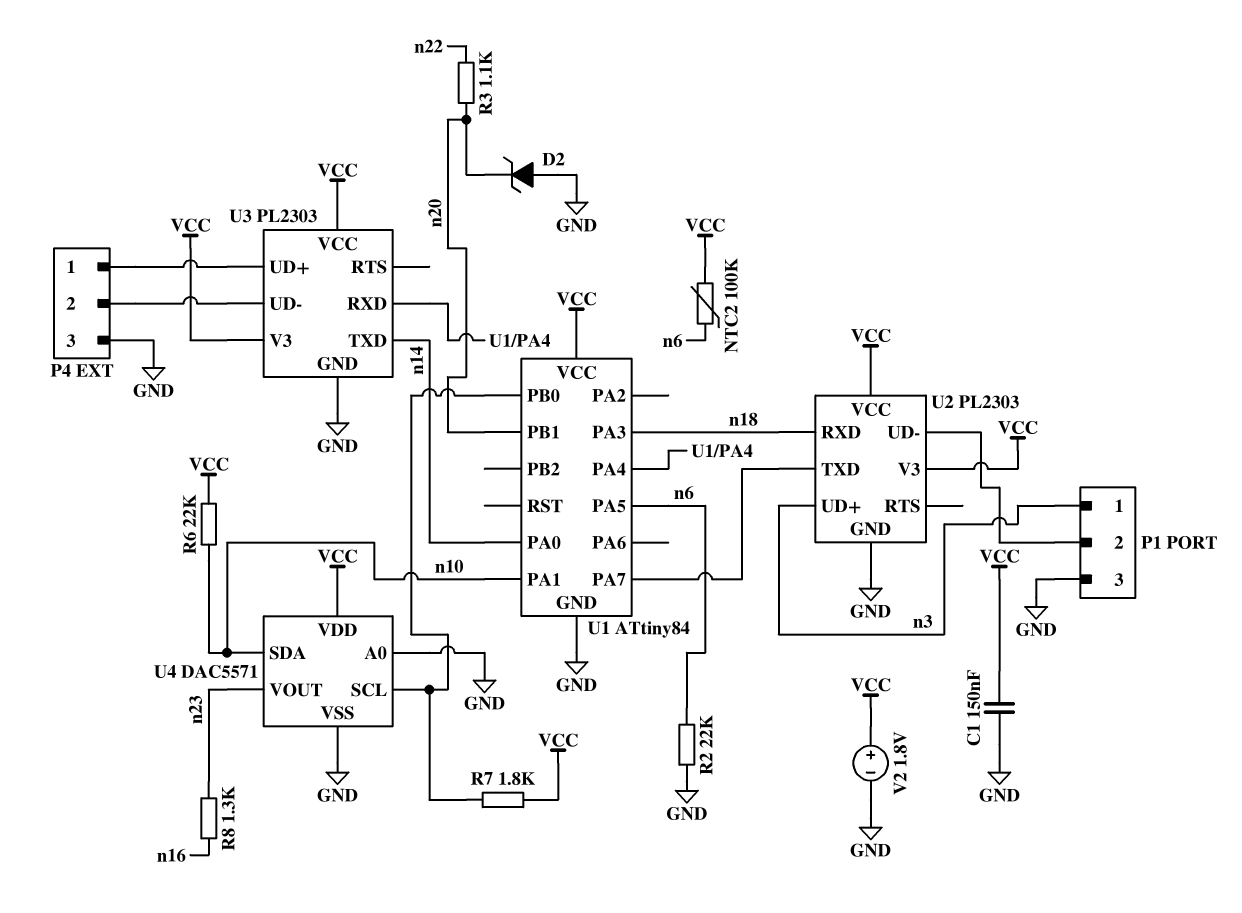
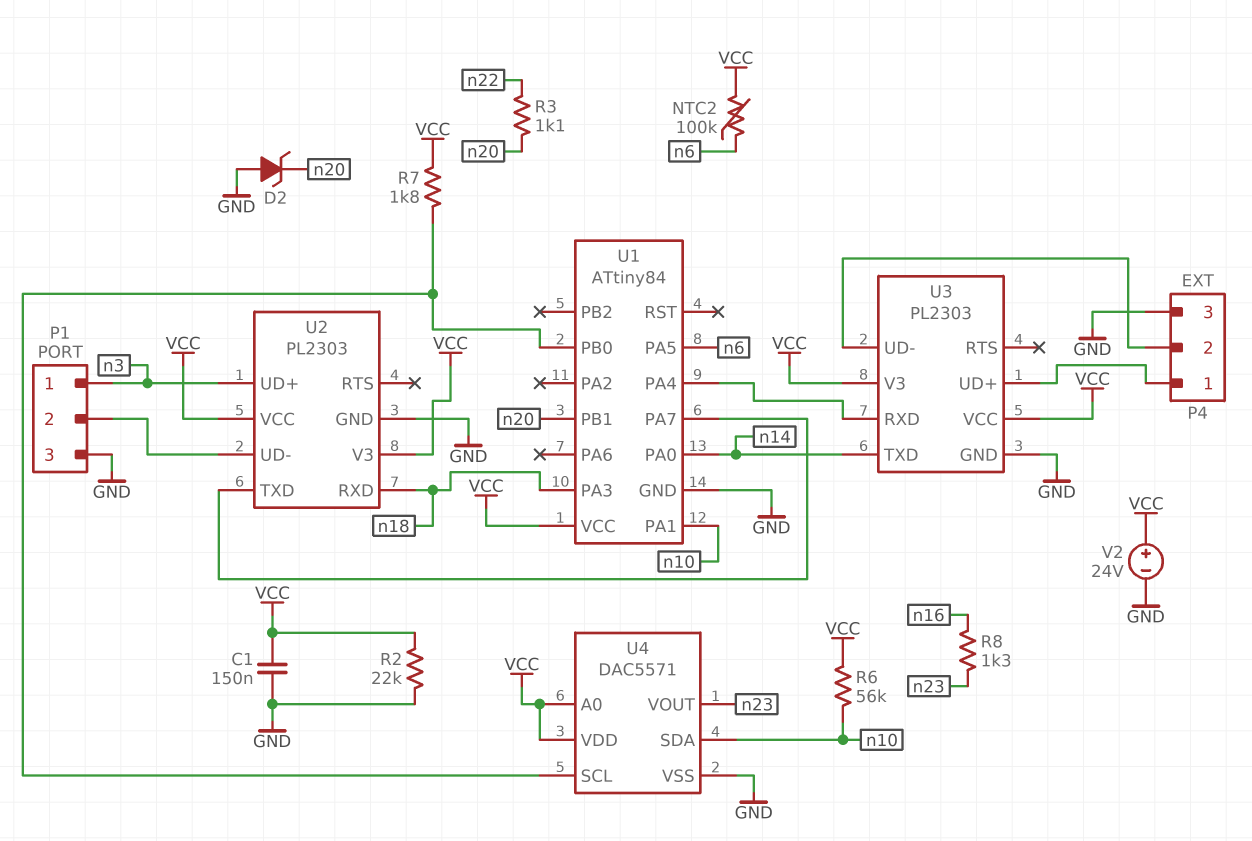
R2: 22k (GND, n6) -> 22k (GND, VCC)
R6: 22k (VCC, n10) -> 56k (VCC, n10)
U4 pin A0: GND -> VCC
V2: 1.8V (plus VCC, minus GND) -> 24V (plus VCC, minus GND)

